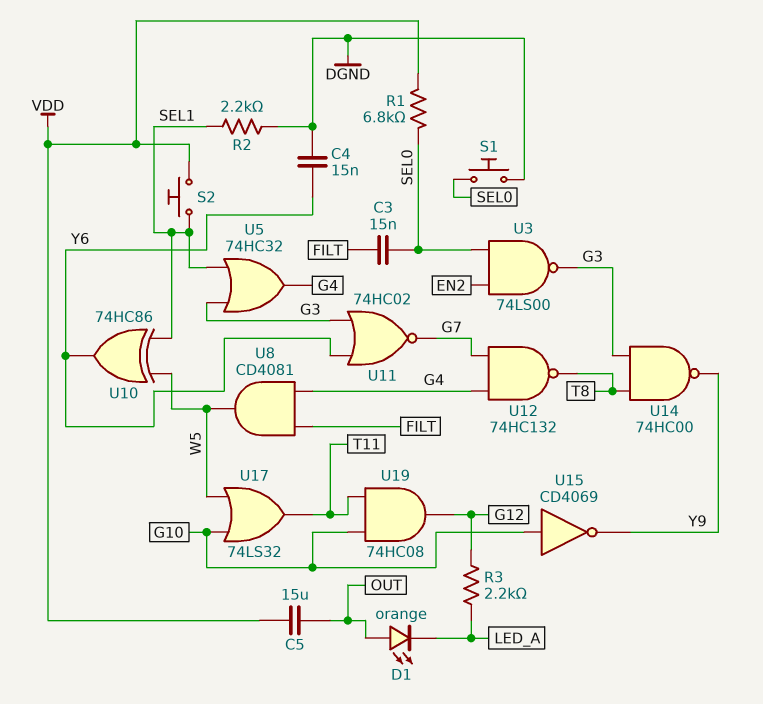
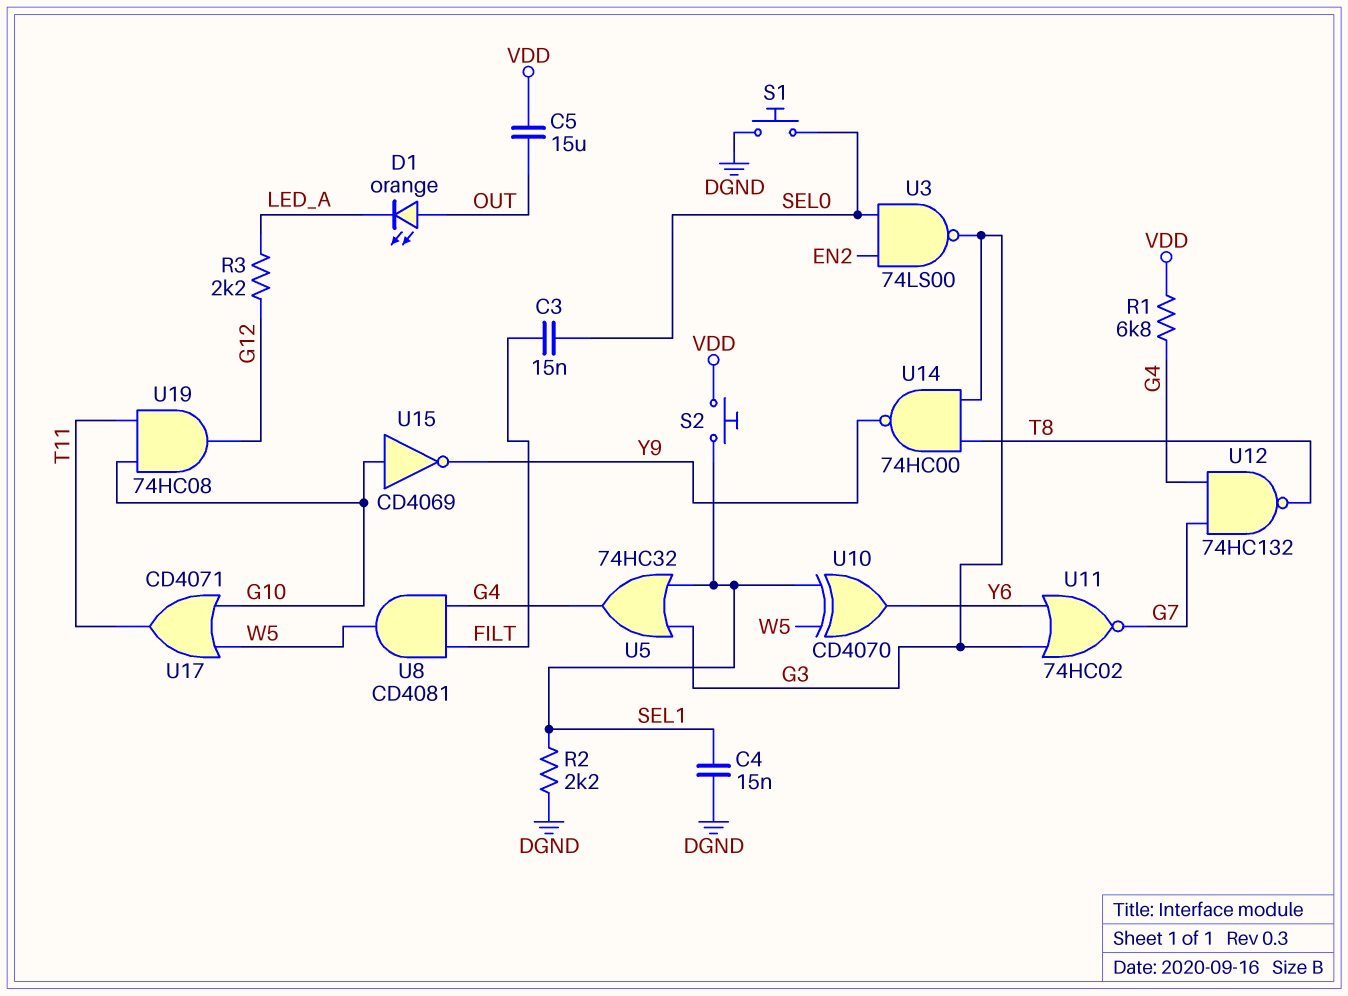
C4: 15nF (DGND, Y6) -> 15nF (DGND, SEL1)
R1: 6.8k (SEL0, VDD) -> 6.8k (G4, VDD)
U10: XOR 74HC86 (in SEL1, in W5, out Y6) -> XOR CD4070 (in SEL1, in W5, out Y6)
U17: OR 74LS32 (in G10, in W5, out T11) -> OR CD4071 (in G10, in W5, out T11)

